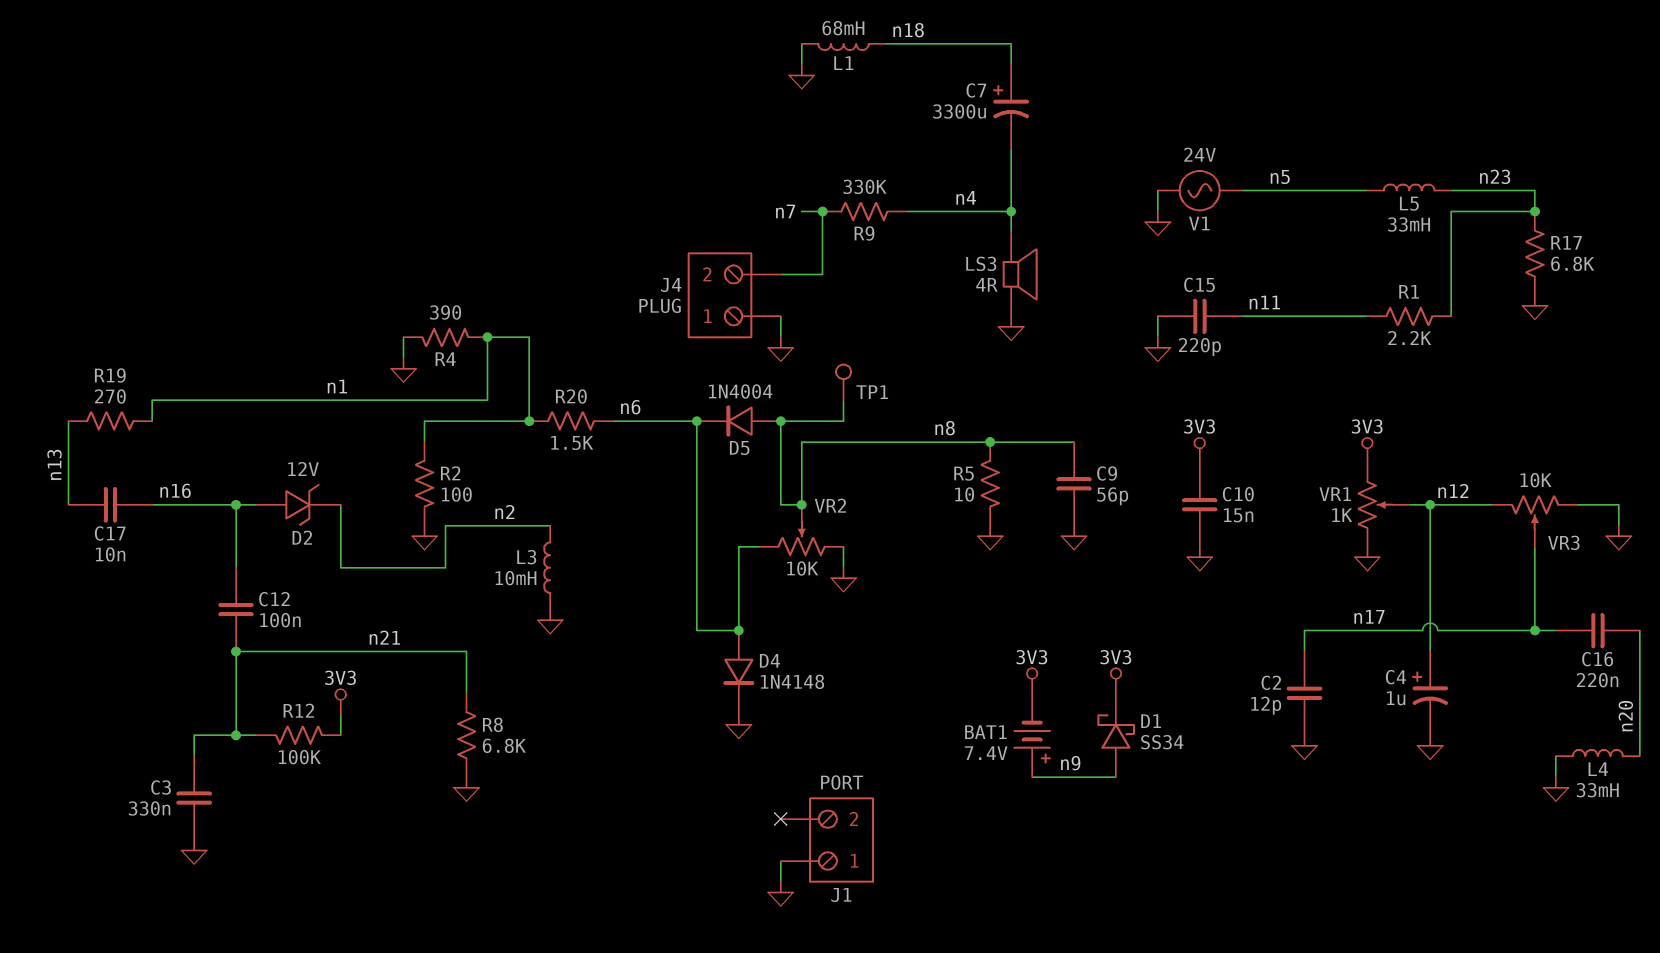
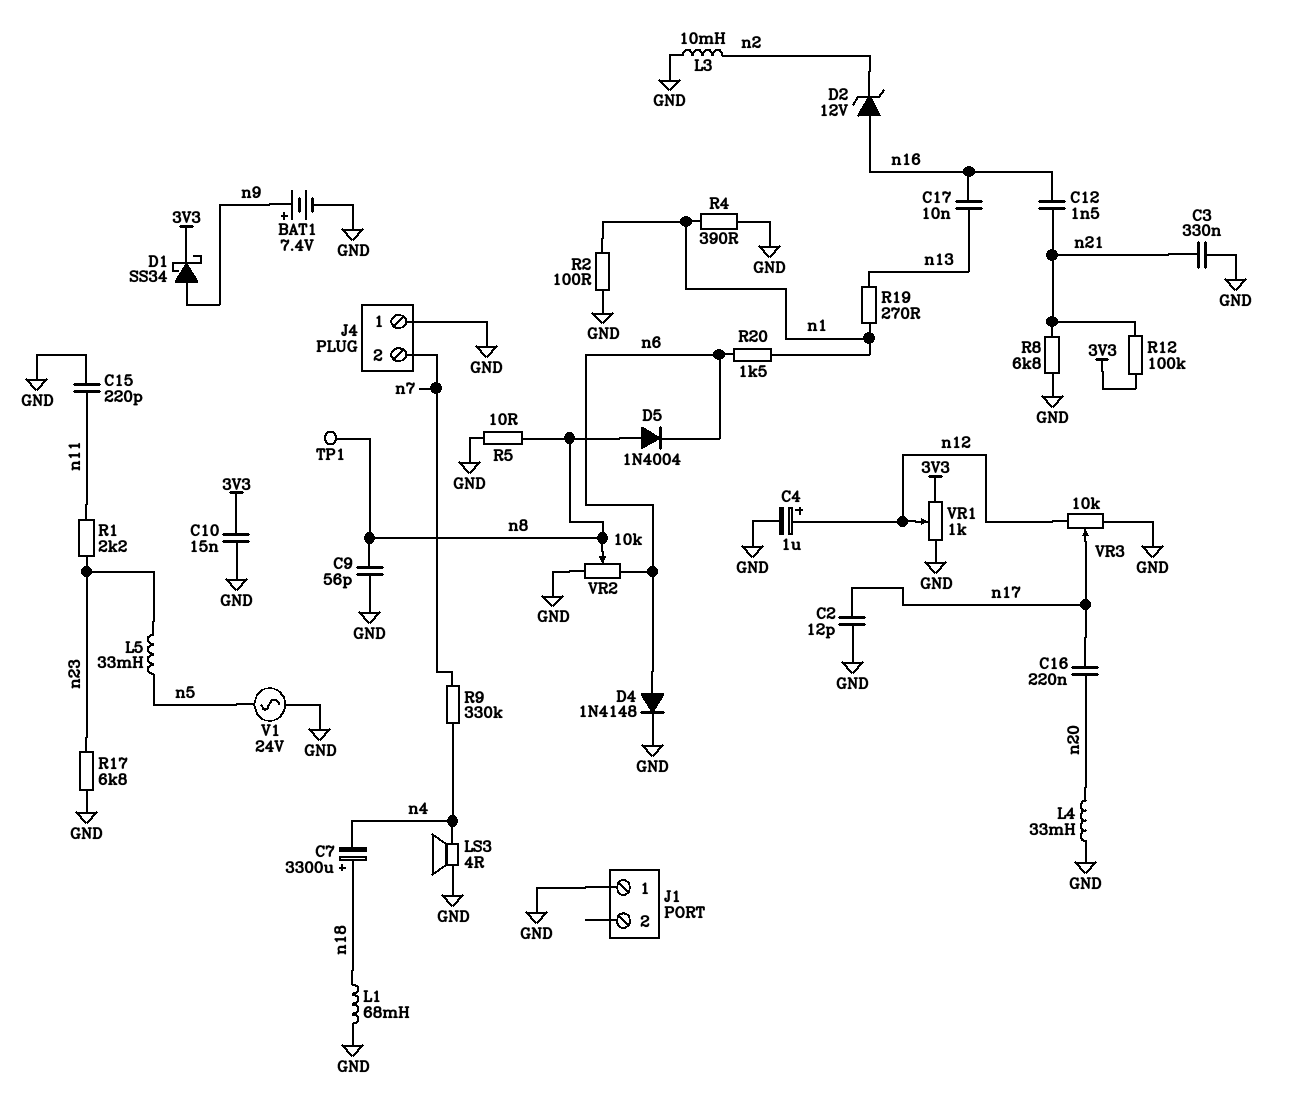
BAT1: 7.4V (plus n9, minus 3V3) -> 7.4V (plus n9, minus GND)
C12: 100nF (n16, n21) -> 1.5nF (n16, n21)

